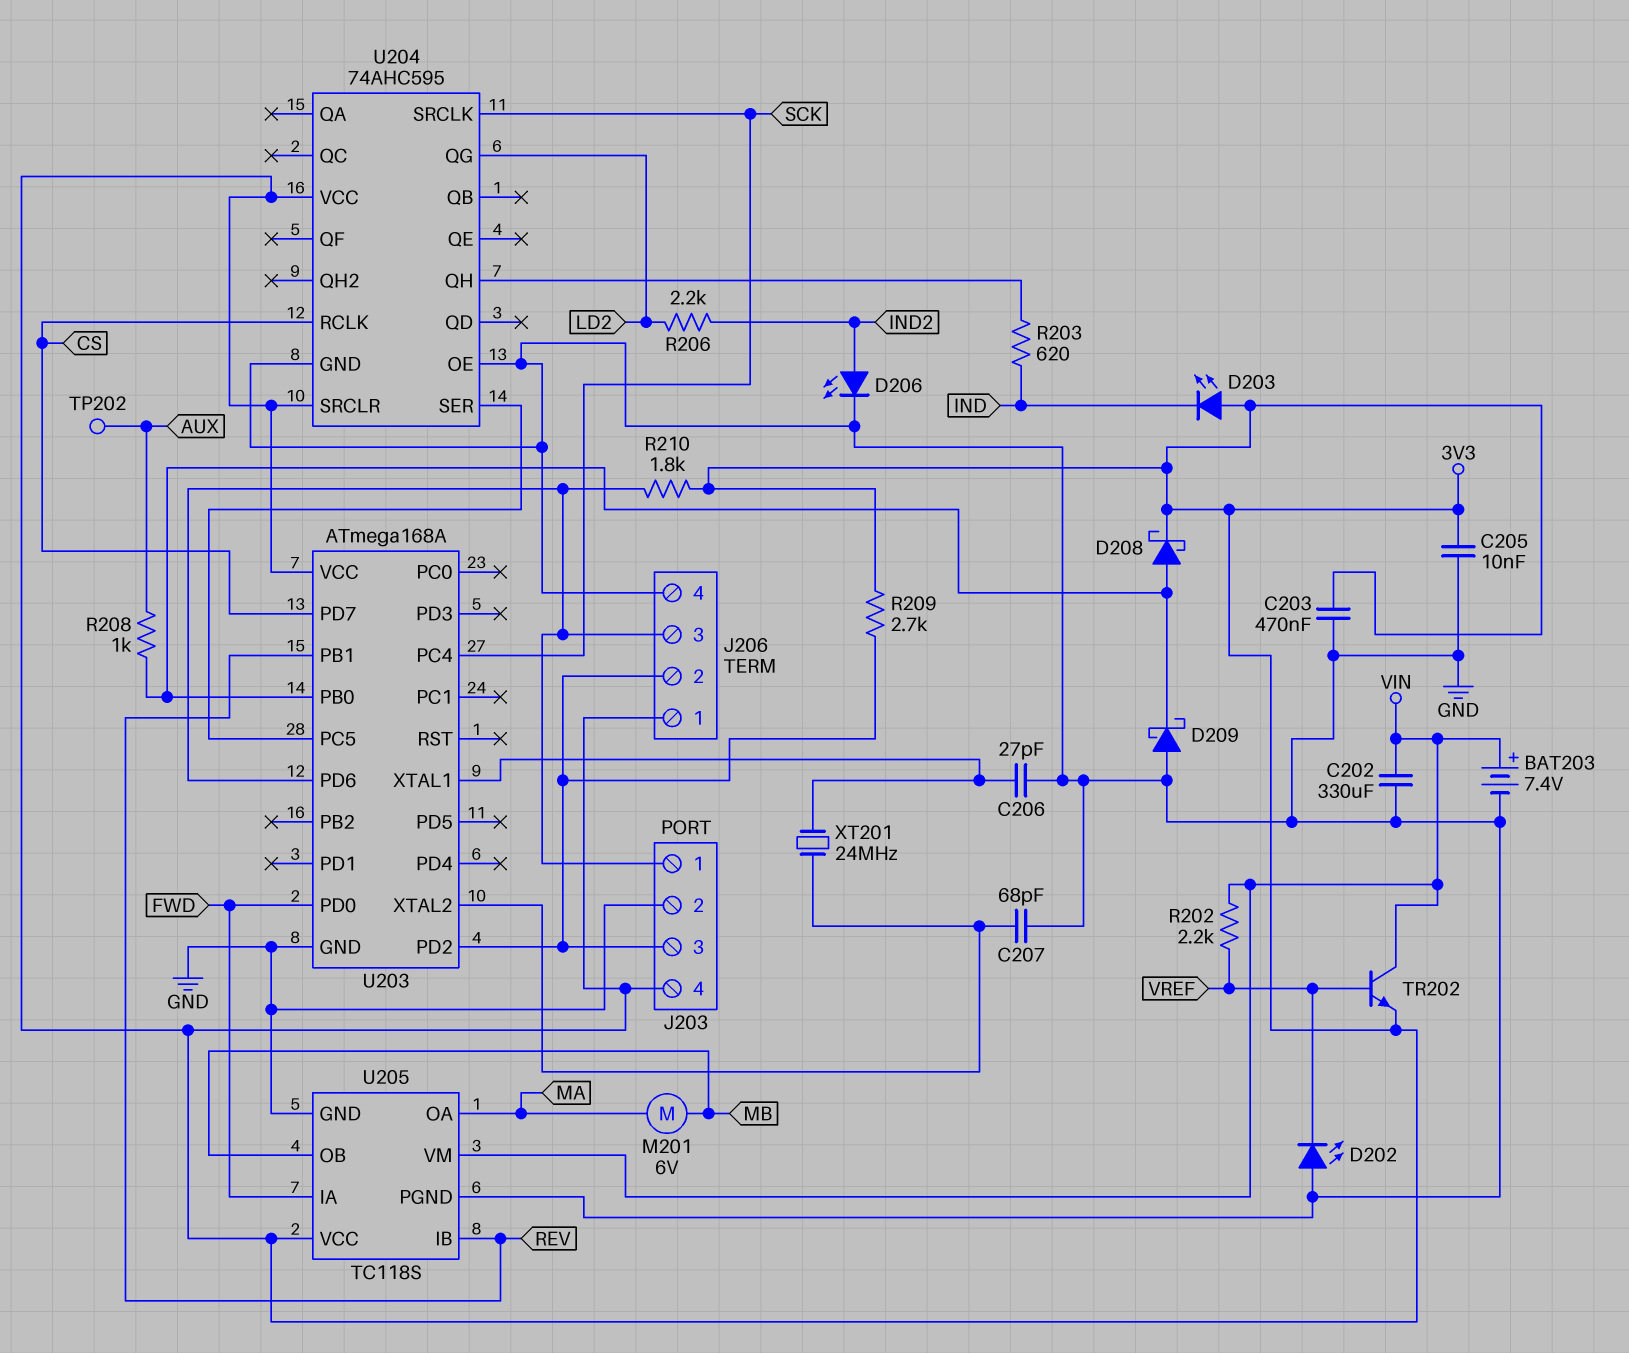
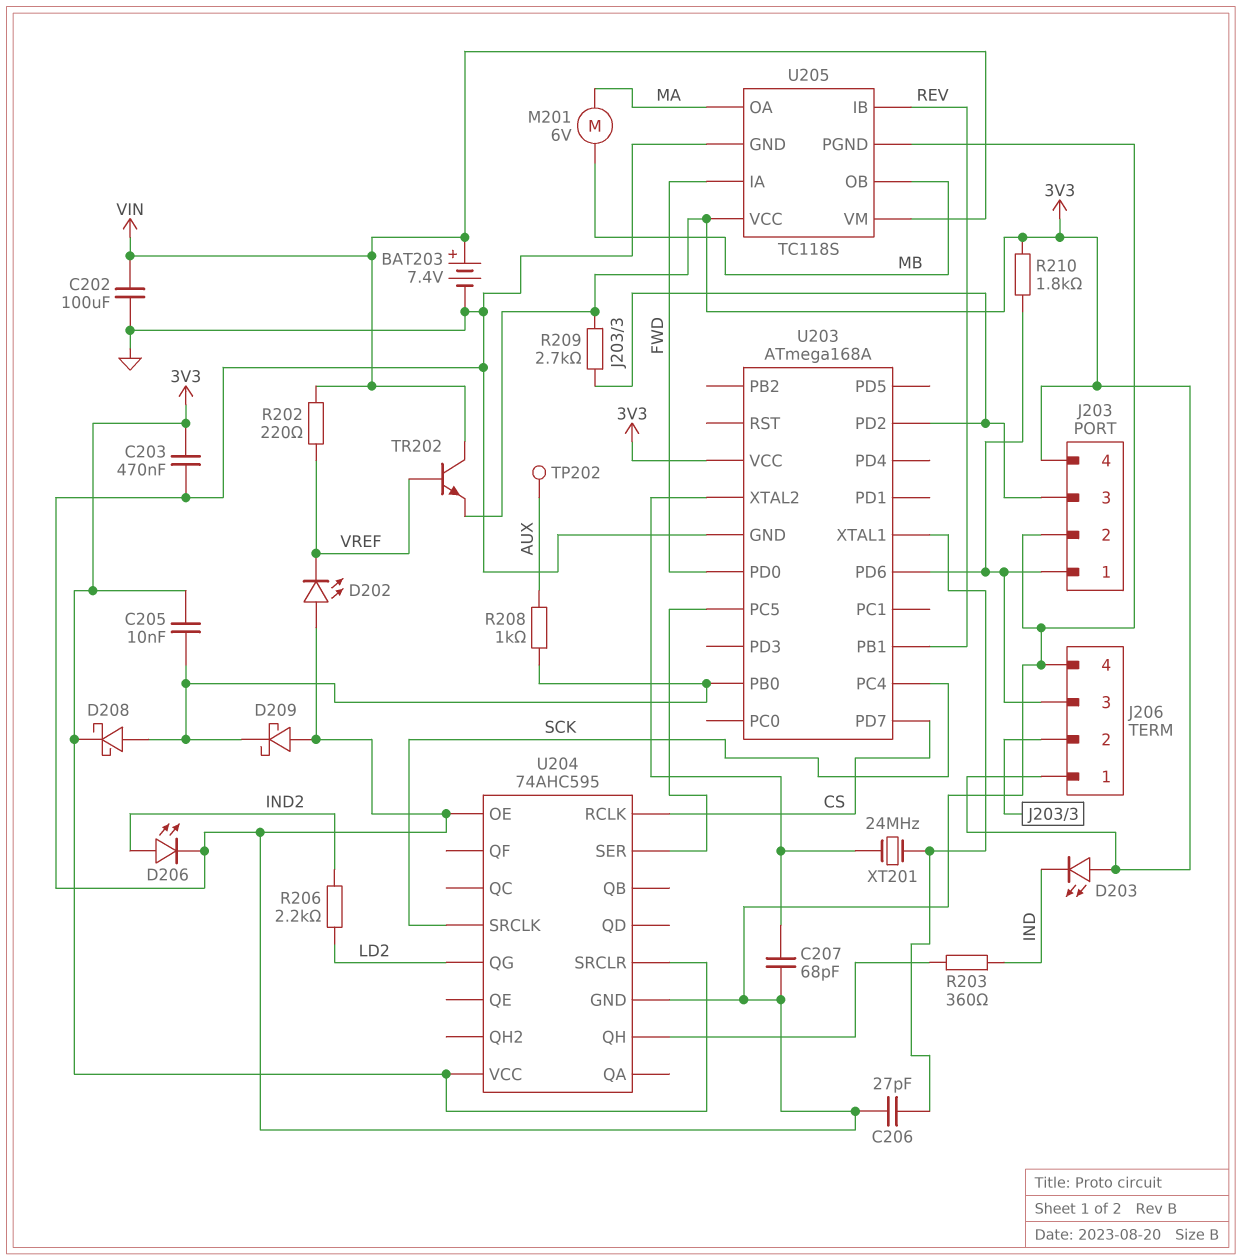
C202: 330uF (GND, VIN) -> 100uF (GND, VIN)
C205: 10nF (3V3, GND) -> 10nF (3V3, U203/PB0)
R202: 2.2k (VIN, VREF) -> 220 (VIN, VREF)
R203: 620 (IND, U204/QH) -> 360 (IND, U204/QH)

